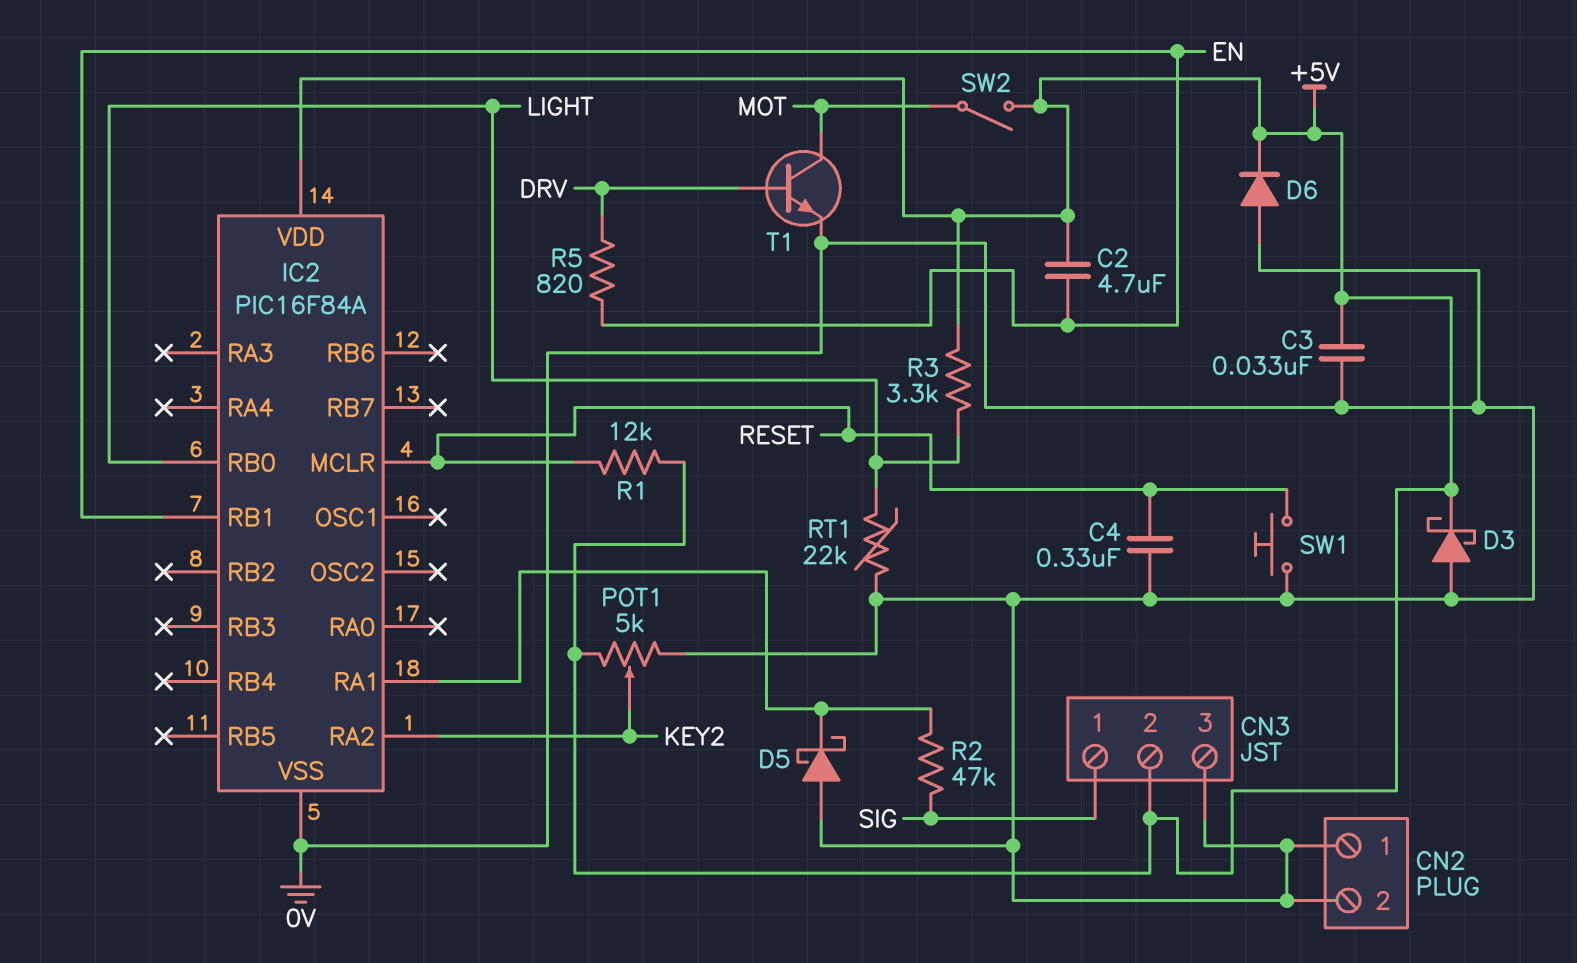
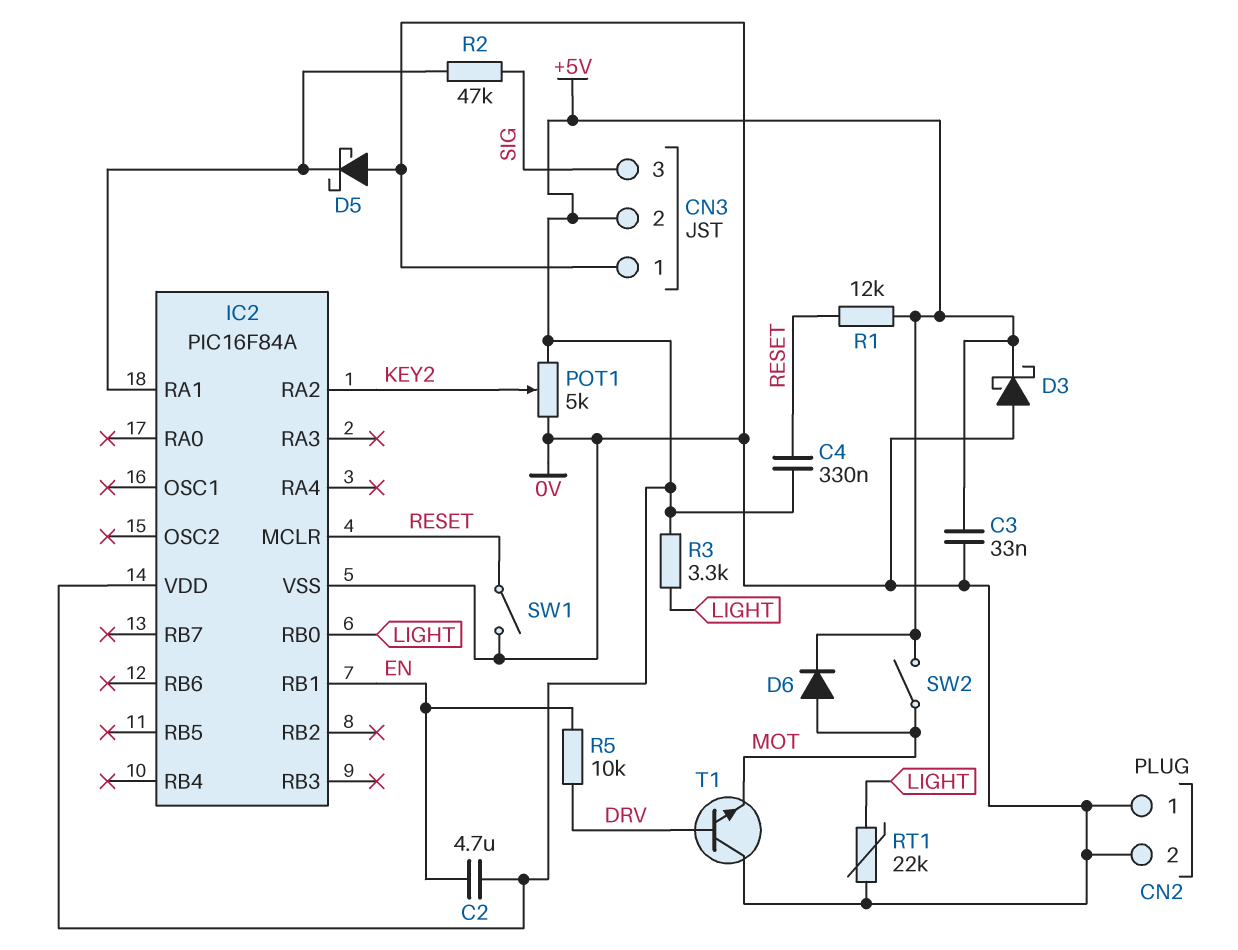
C4: 330nF (0V, RESET) -> 330nF (+5V, RESET)
CN3 pin 1: SIG -> 0V
CN3 pin 3: 0V -> SIG
D6: diode (A 0V, K +5V) -> diode (A MOT, K +5V)
R5: 820 (DRV, EN) -> 10k (DRV, EN)
SW1: button (0V, RESET) -> switch (0V, RESET)
T1: NPN (B DRV, C MOT, E 0V) -> NPN (B DRV, C 0V, E MOT)

